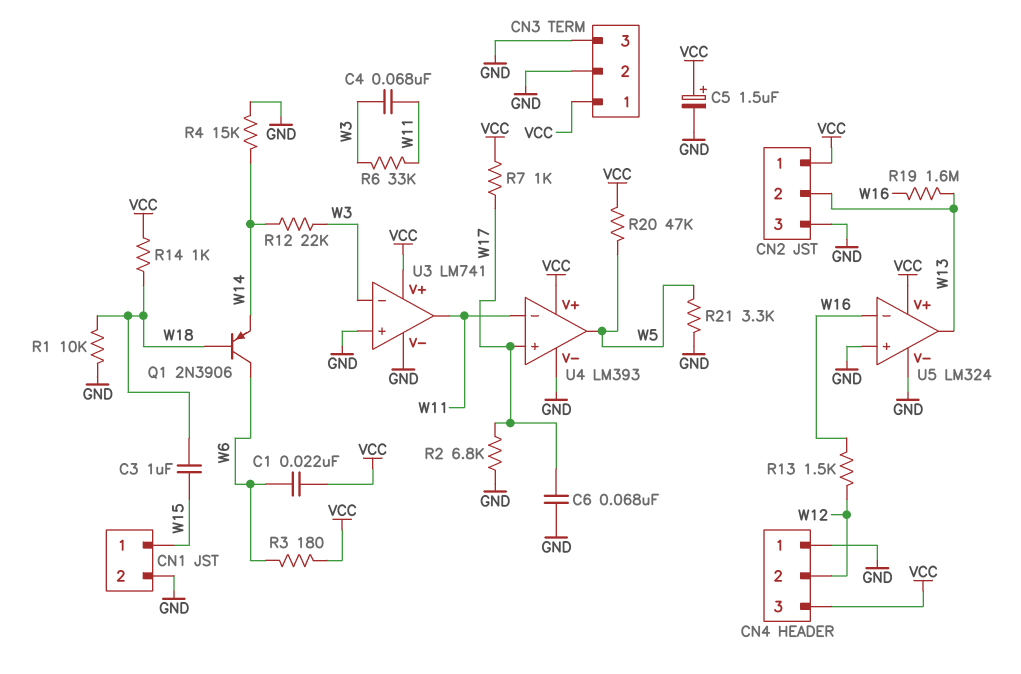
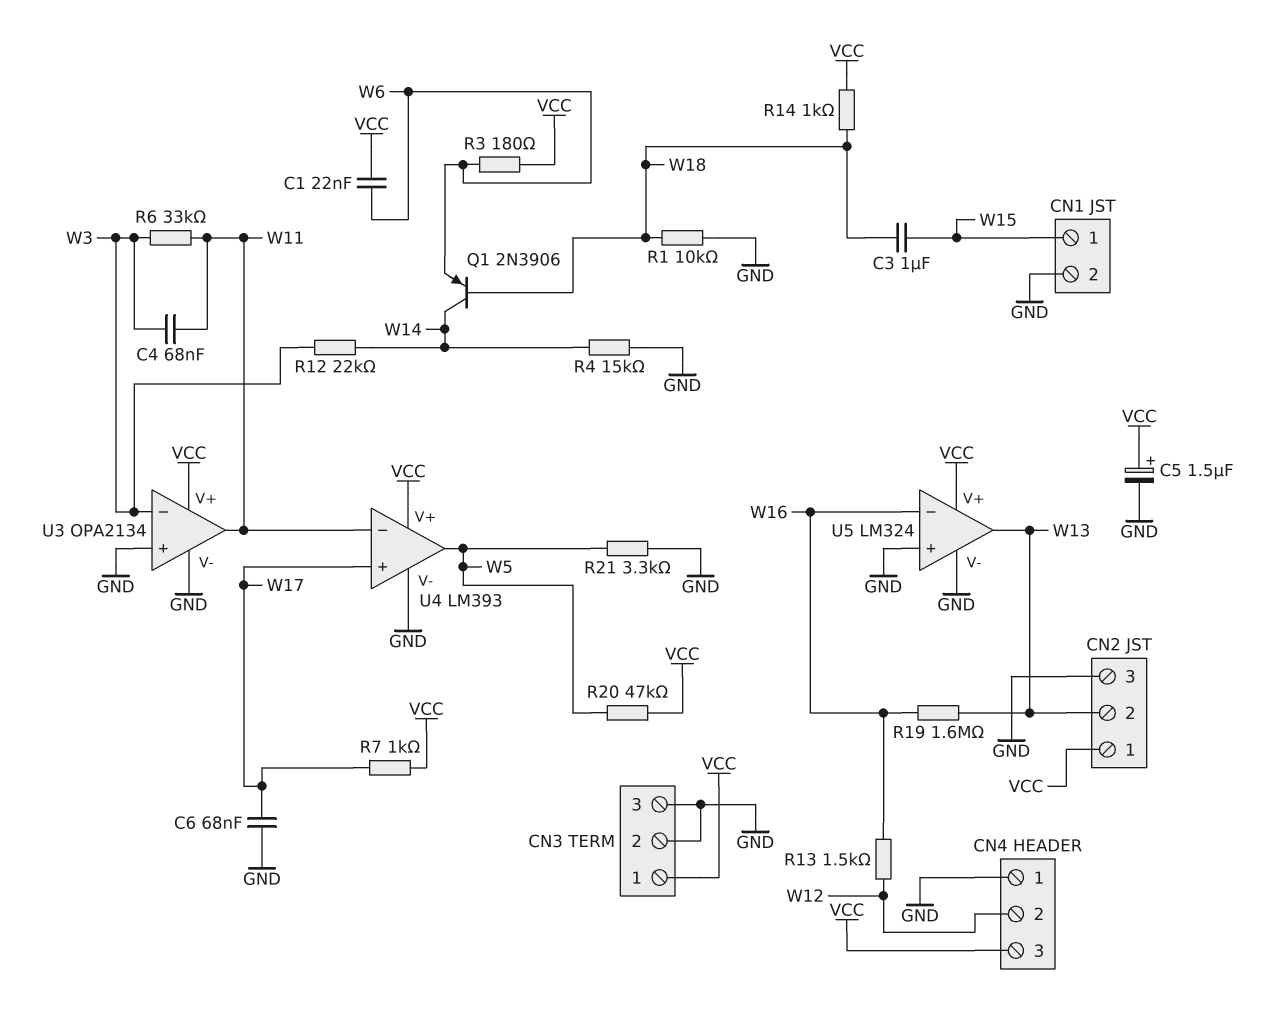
Q1: PNP 2N3906 (B W18, C W6, E W14) -> PNP 2N3906 (B W18, C W14, E W6)
R2: 6.8k (GND, W17) -> none
U3: LM741 -> OPA2134

